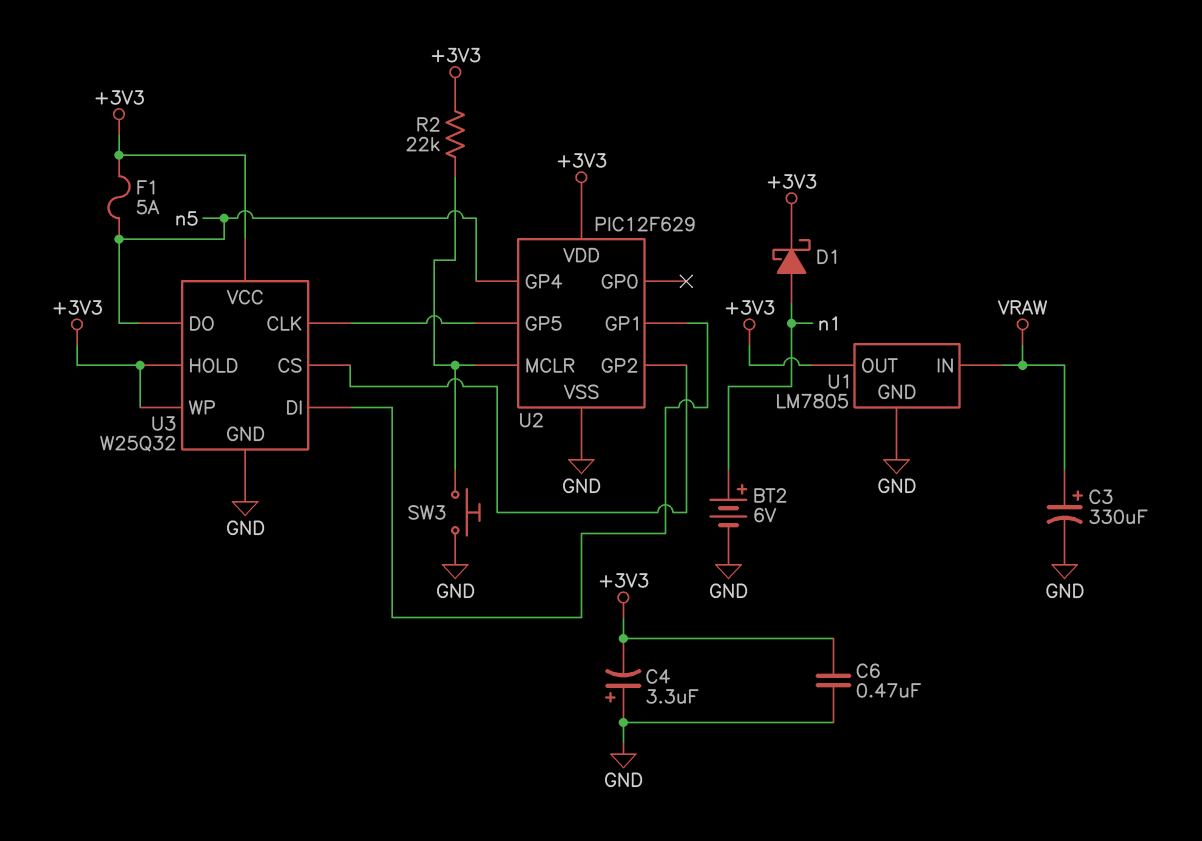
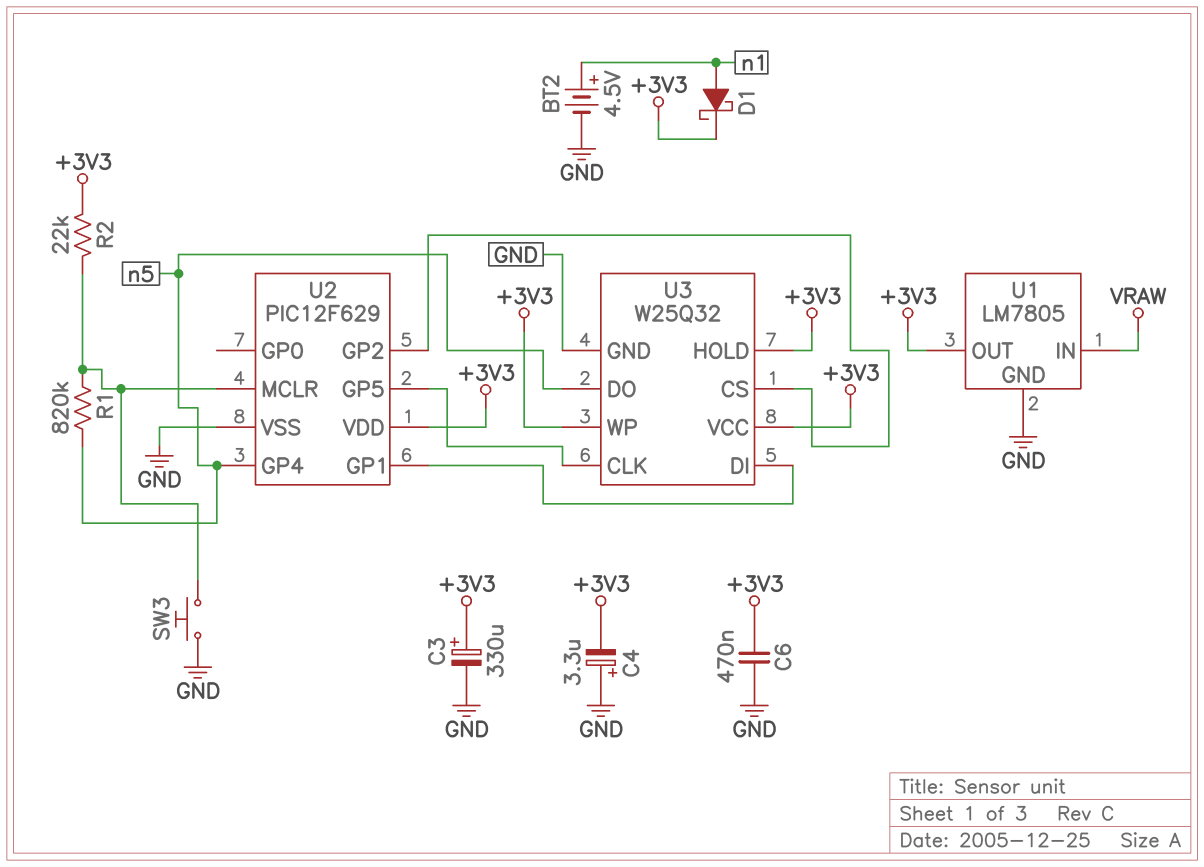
BT2: 6V (plus n1, minus GND) -> 4.5V (plus n1, minus GND)
C3: 330uF (plus VRAW, minus GND) -> 330uF (plus +3V3, minus GND)
F1: 5A (+3V3, n5) -> none
R1: none -> 820k (U2/MCLR, n5)

